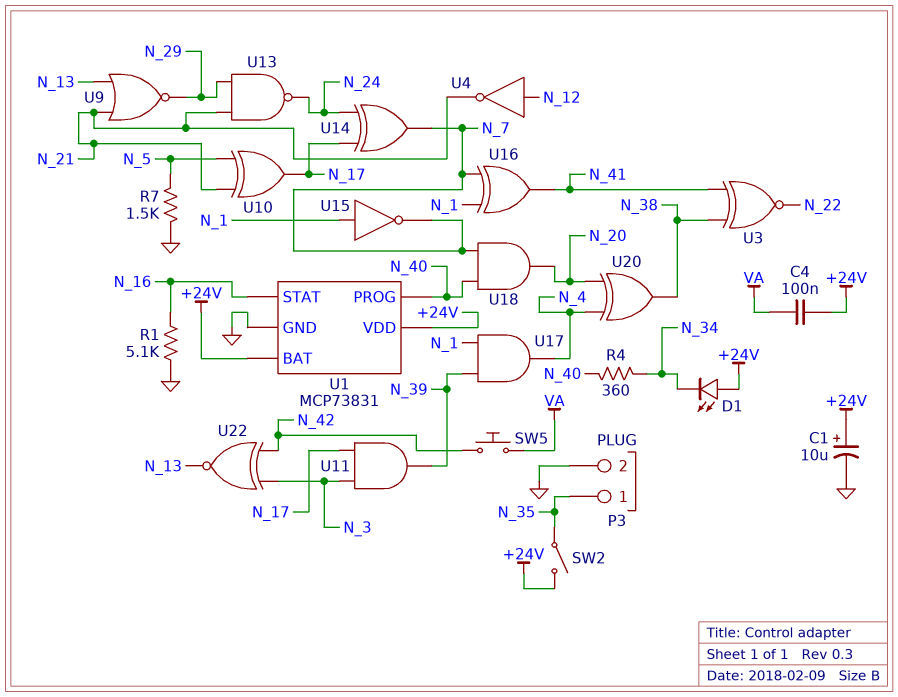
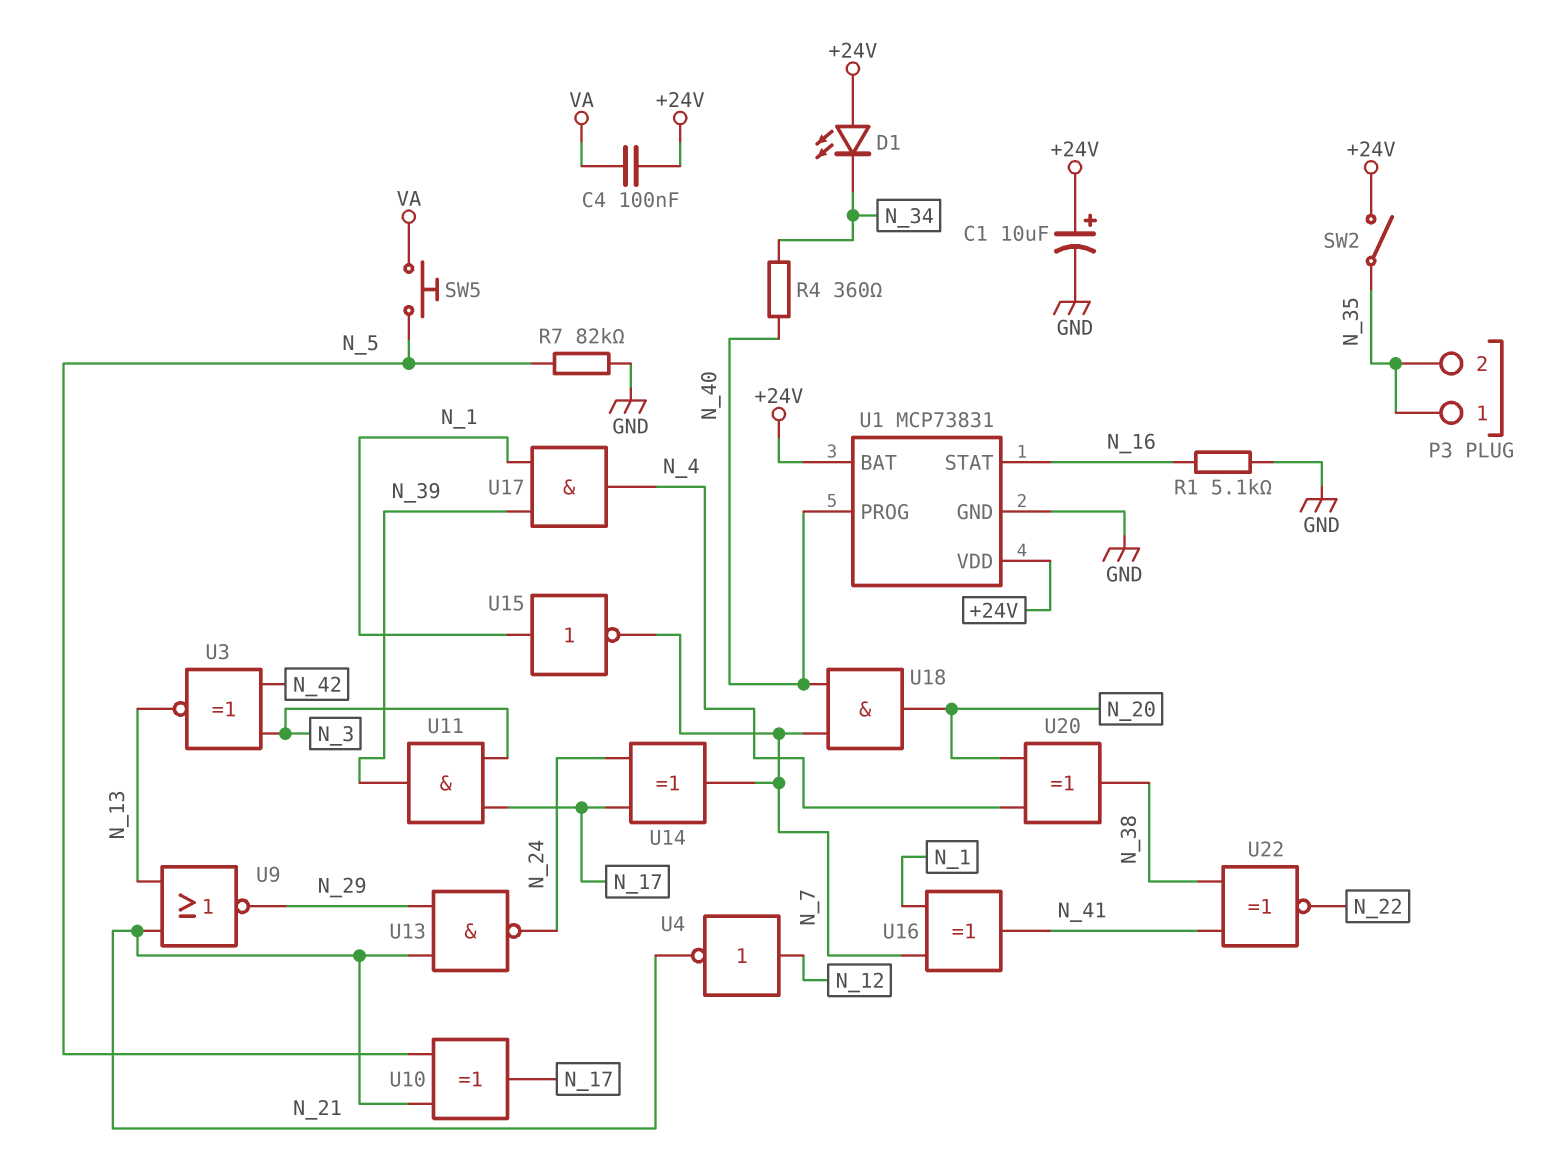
P3 pin 2: GND -> N_35
R7: 1.5k (GND, N_5) -> 82k (GND, N_5)
SW5: button (N_42, VA) -> button (N_5, VA)
U3: XNOR (in N_38, in N_41, out N_22) -> XNOR (in N_3, in N_42, out N_13)
U22: XNOR (in N_3, in N_42, out N_13) -> XNOR (in N_38, in N_41, out N_22)

